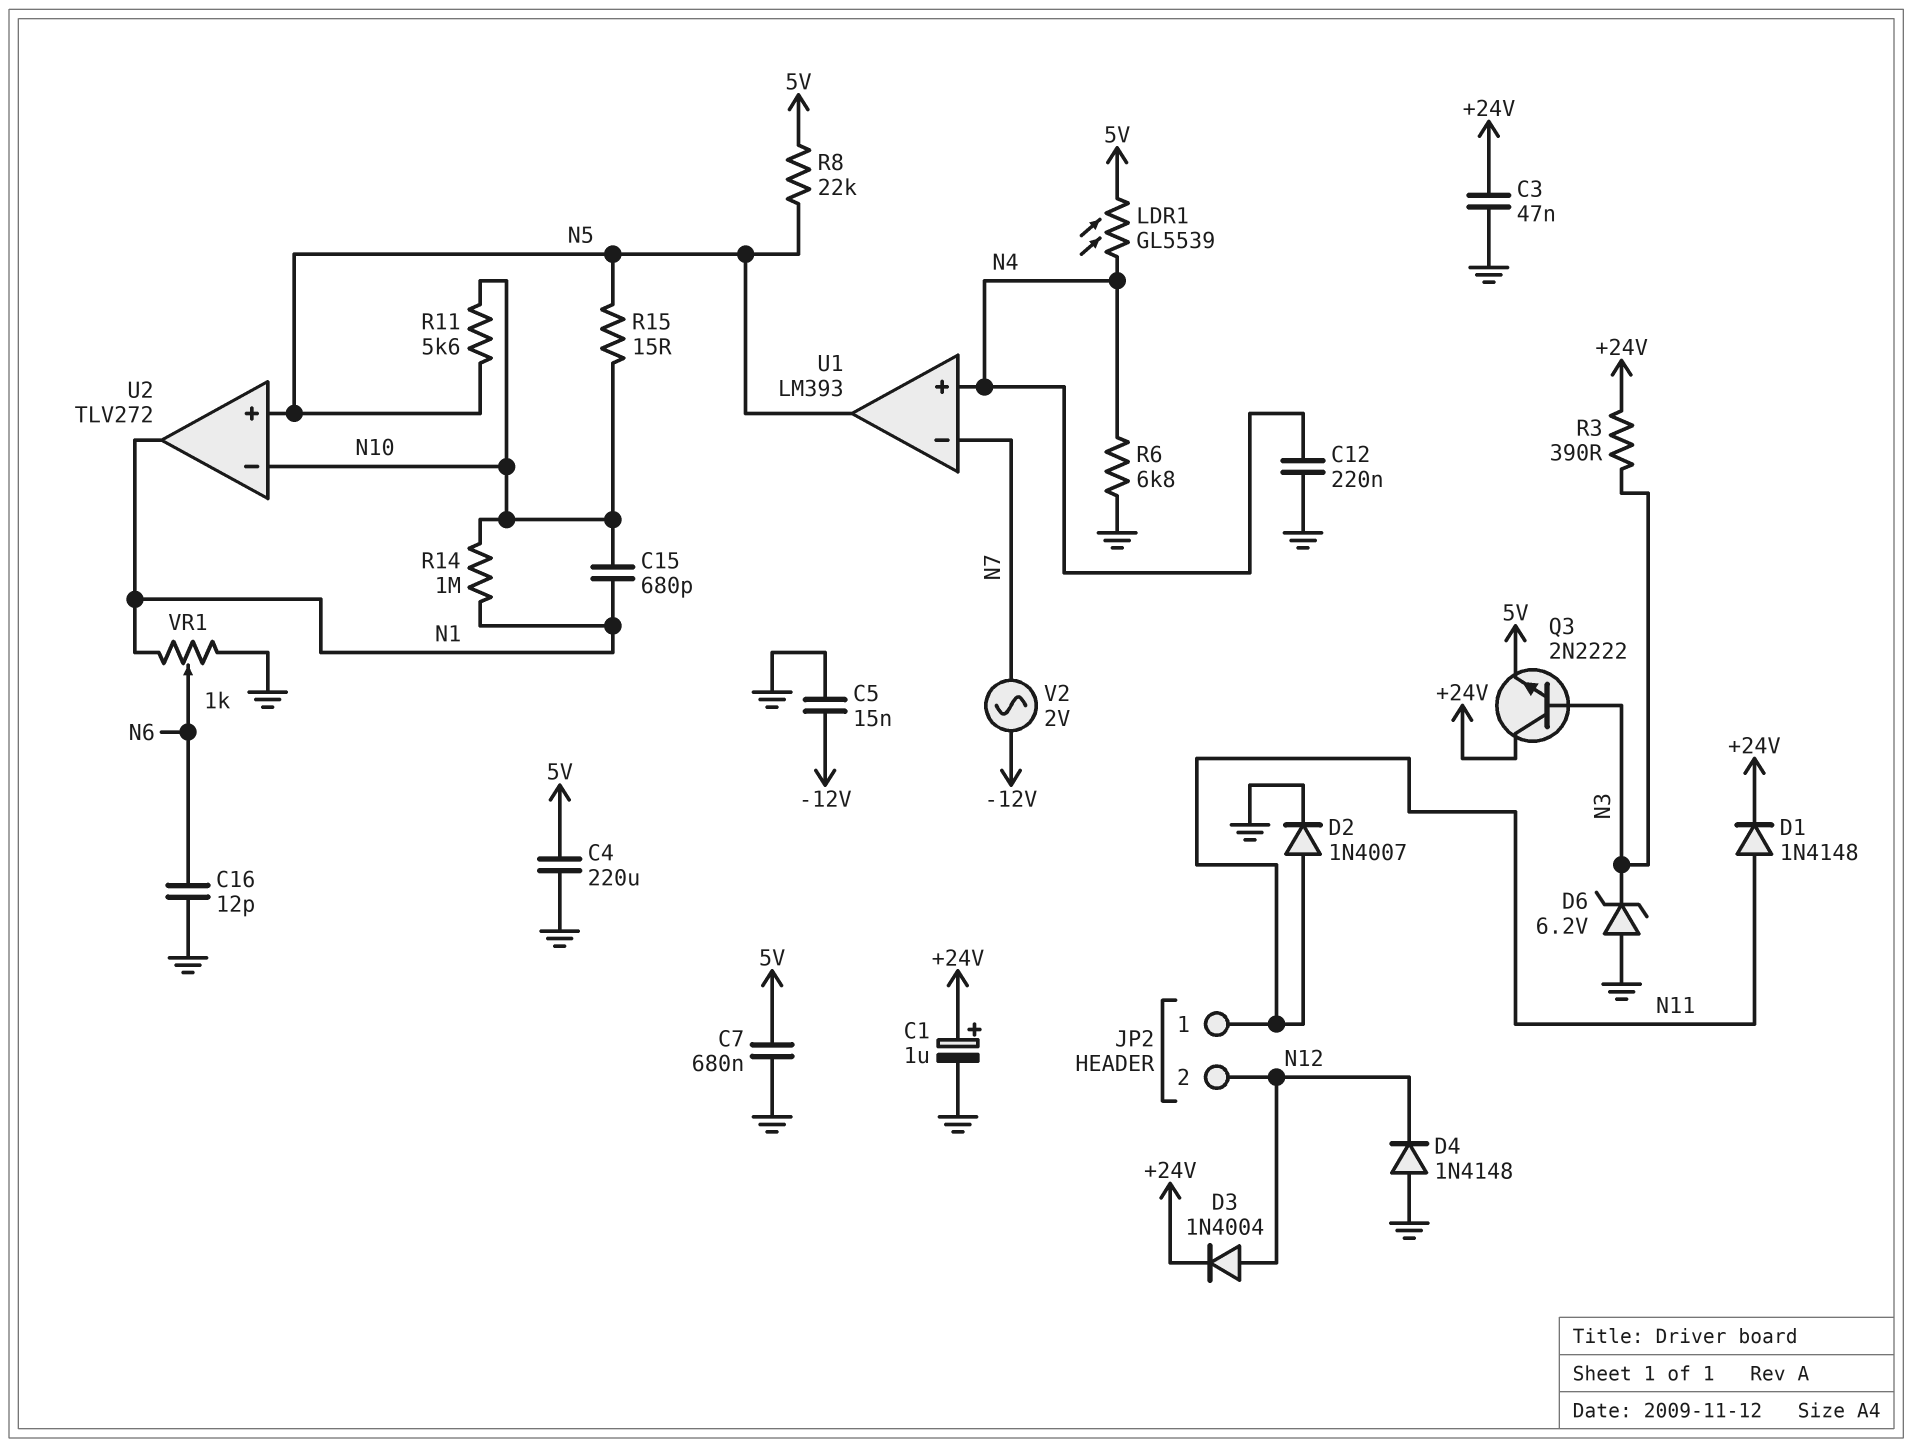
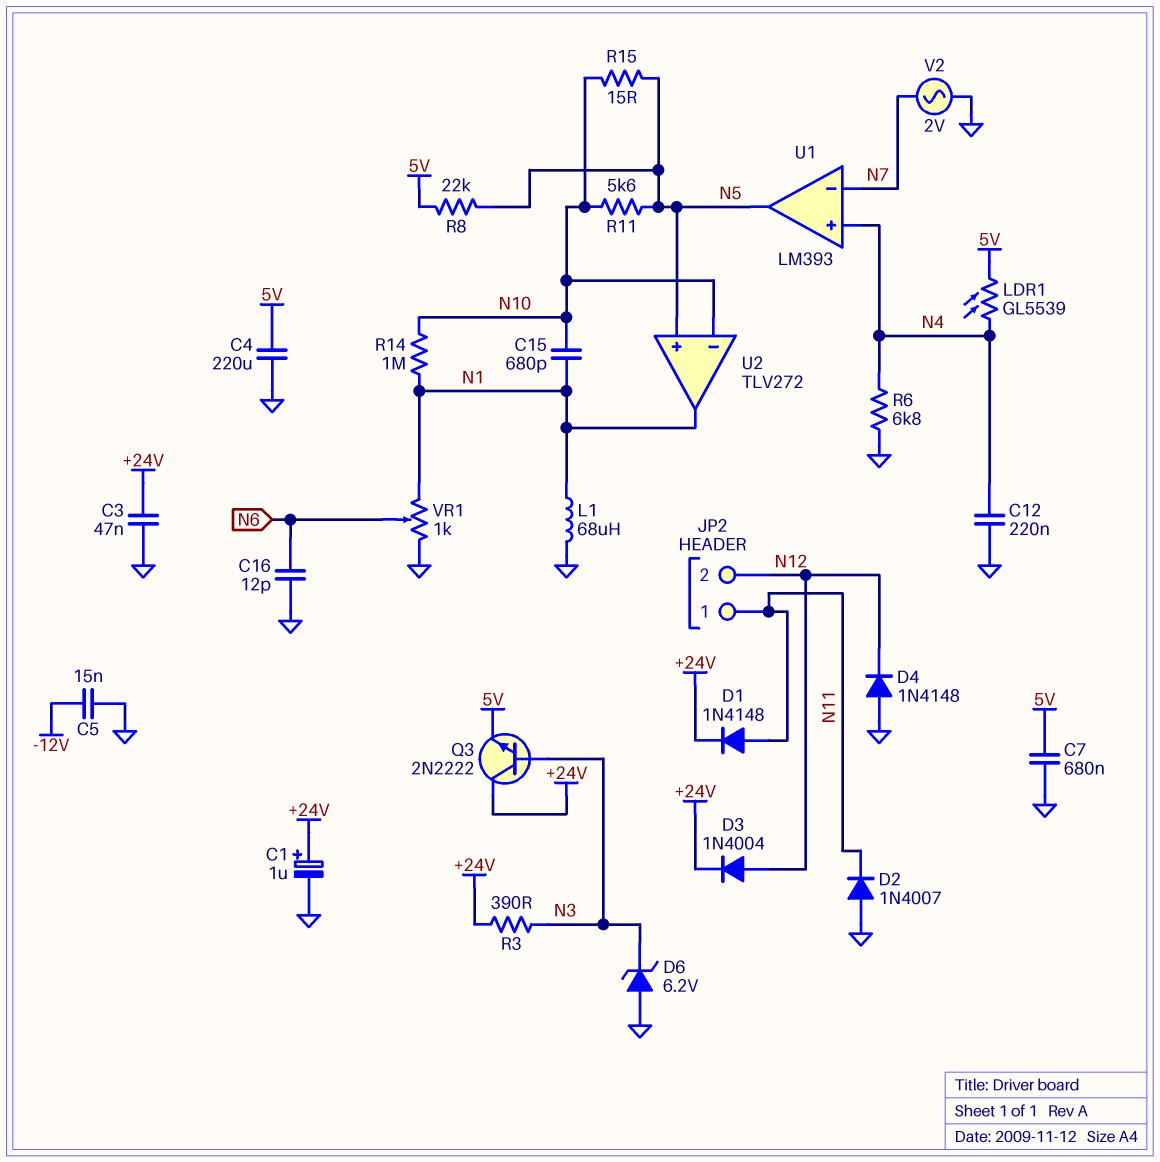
D2: diode 1N4007 (A N11, K GND) -> diode 1N4007 (A GND, K N11)
L1: none -> 68uH (GND, N1)
V2: AC 2V (-12V, N7) -> AC 2V (GND, N7)

